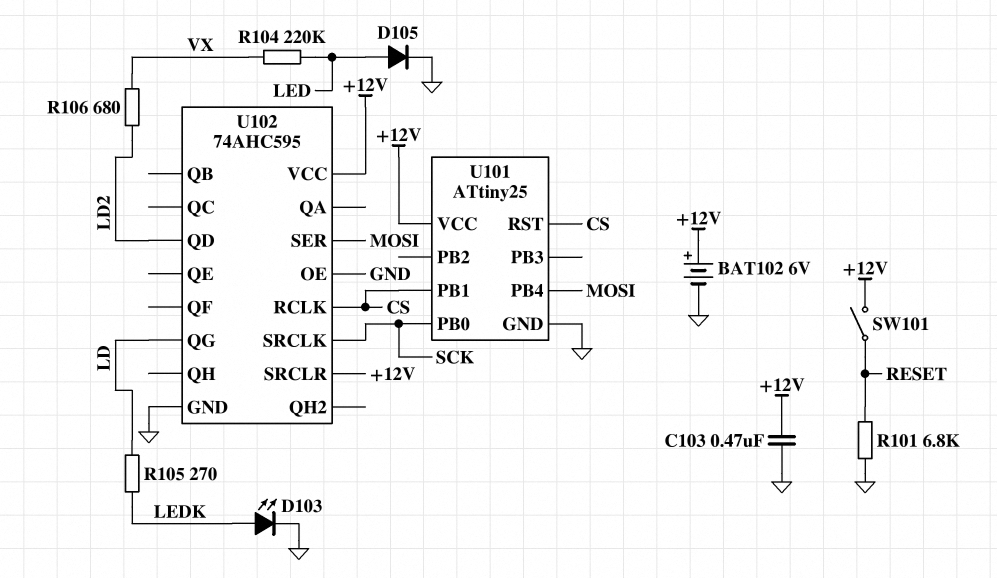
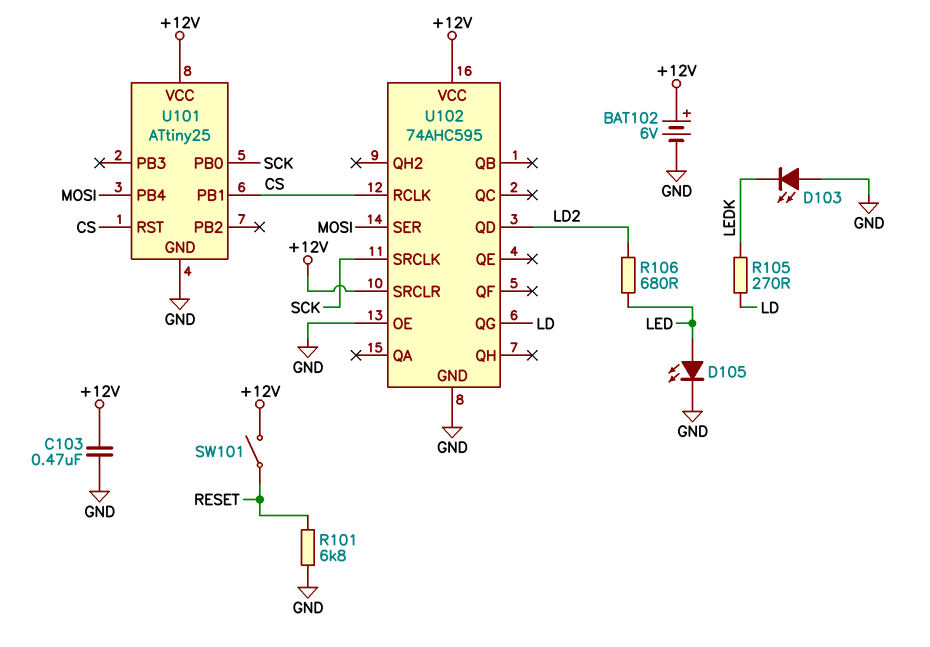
D103: LED (A LEDK, K GND) -> LED (A GND, K LEDK)
D105: diode (A LED, K GND) -> LED (A LED, K GND)
R104: 220k (LED, VX) -> none
R106: 680 (LD2, VX) -> 680 (LD2, LED)

